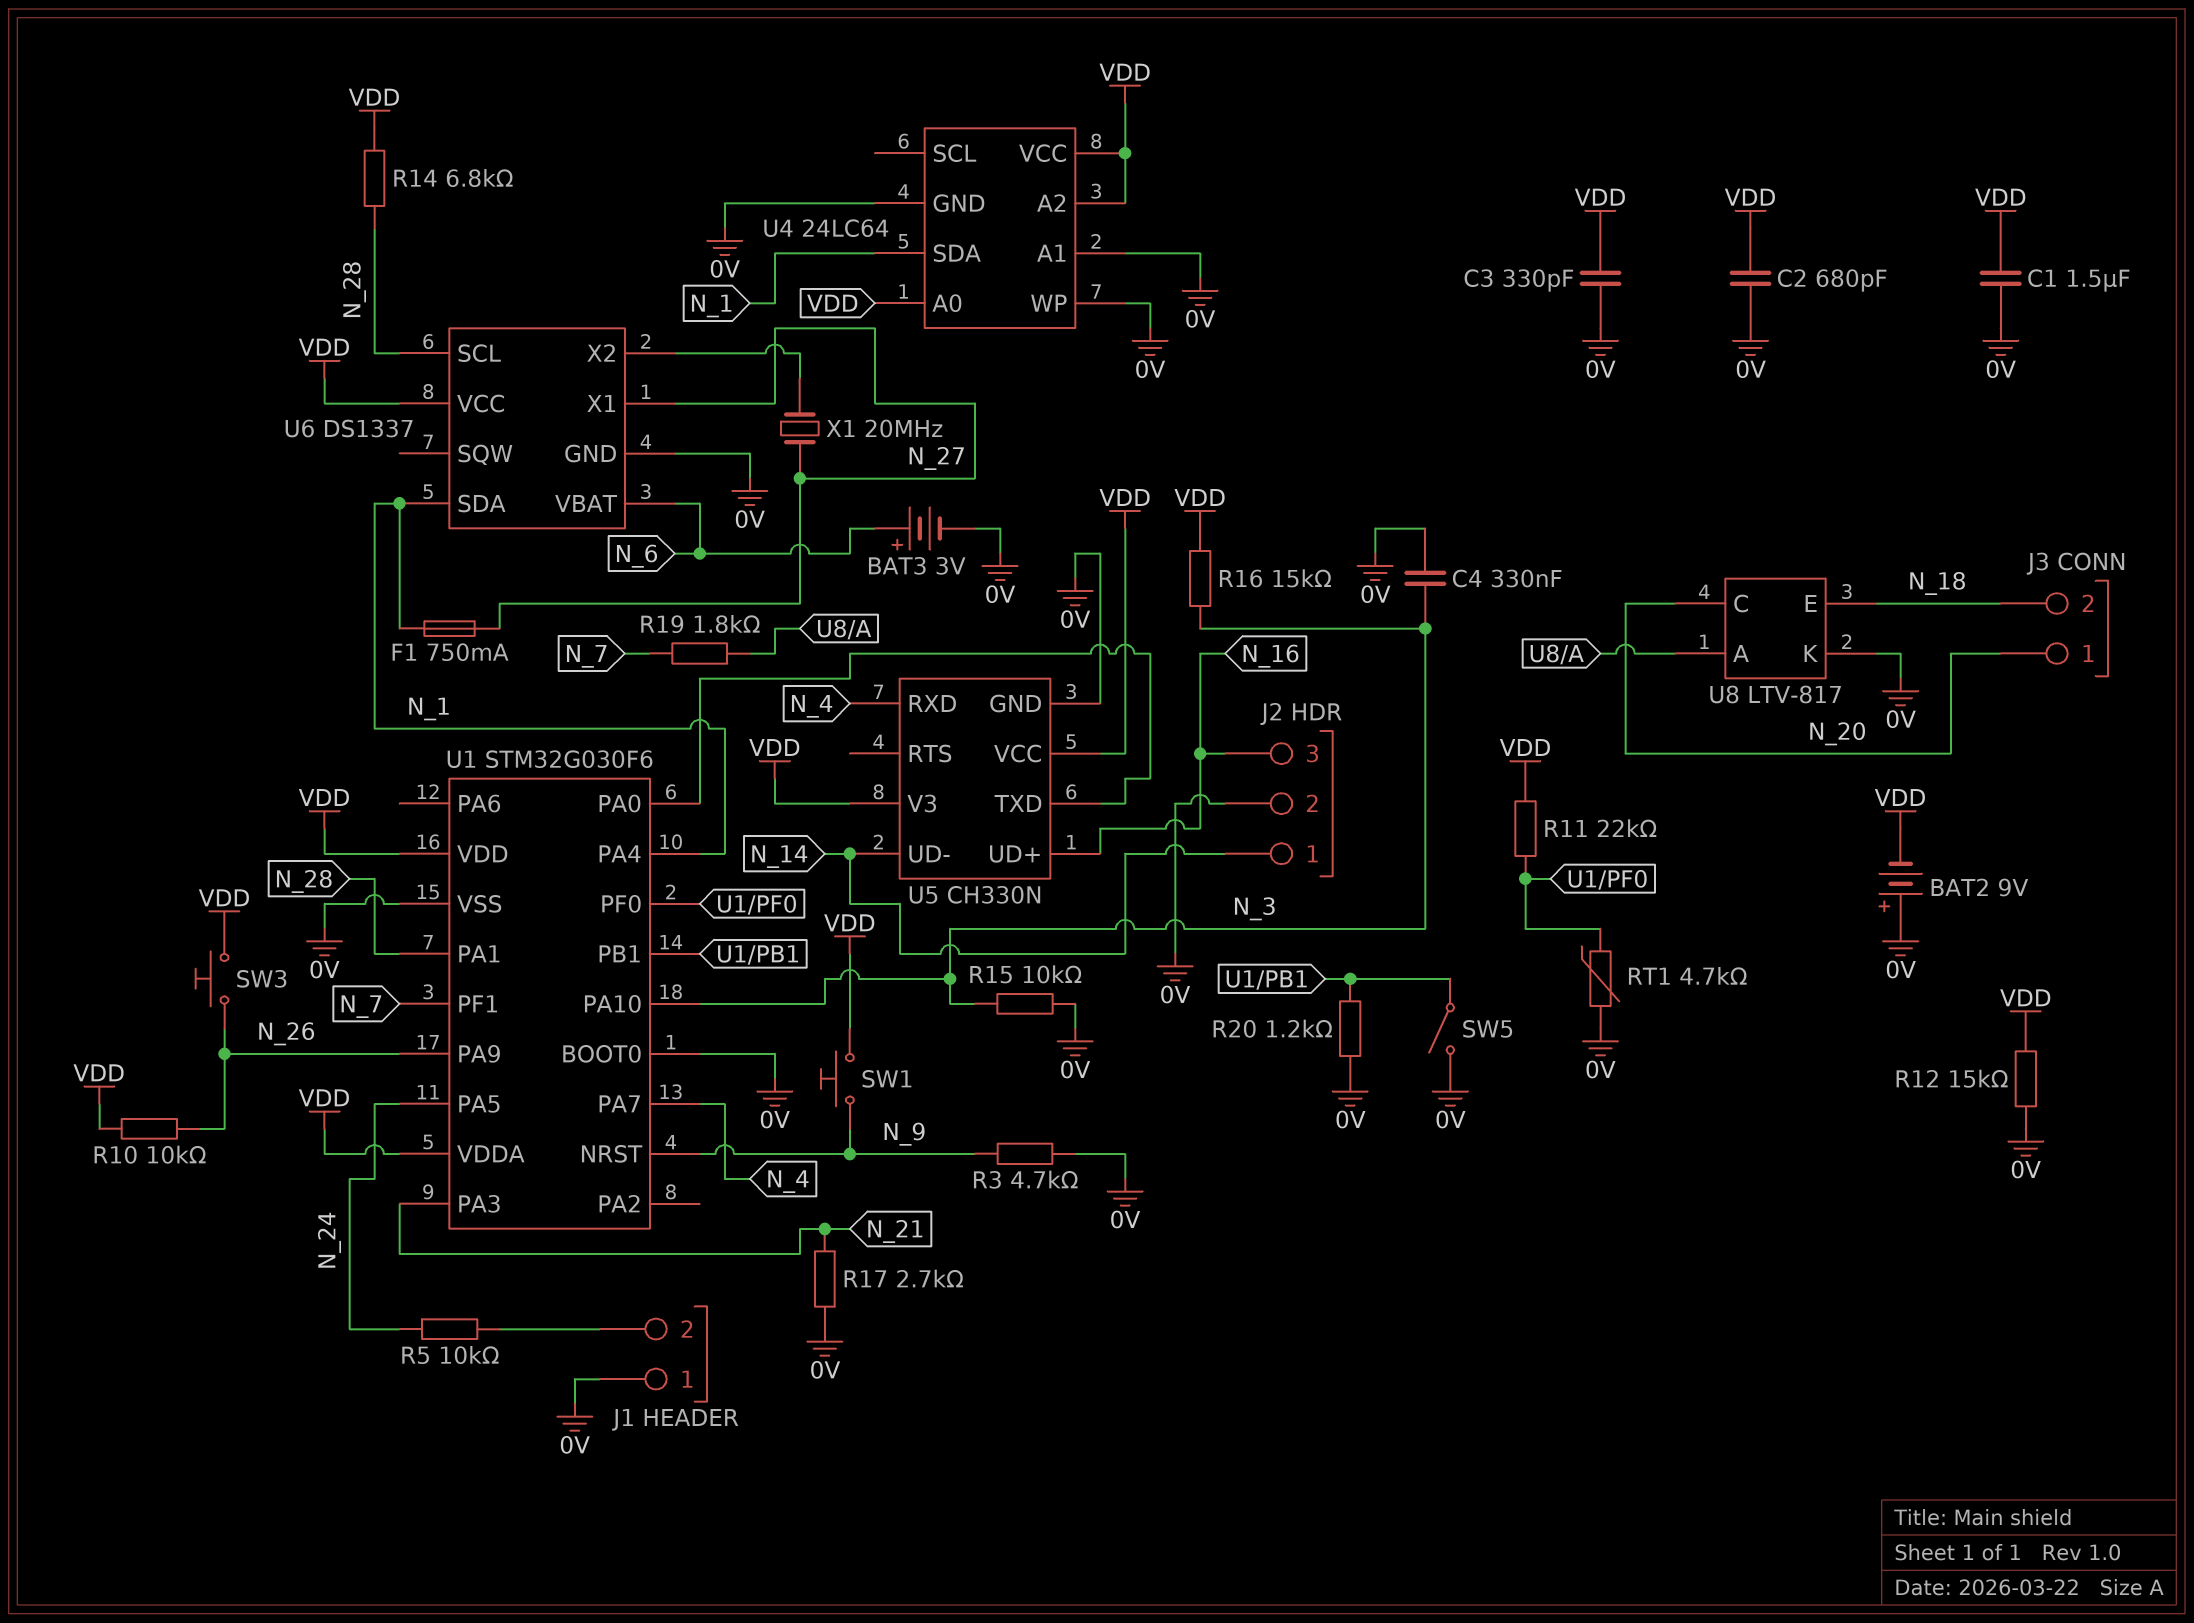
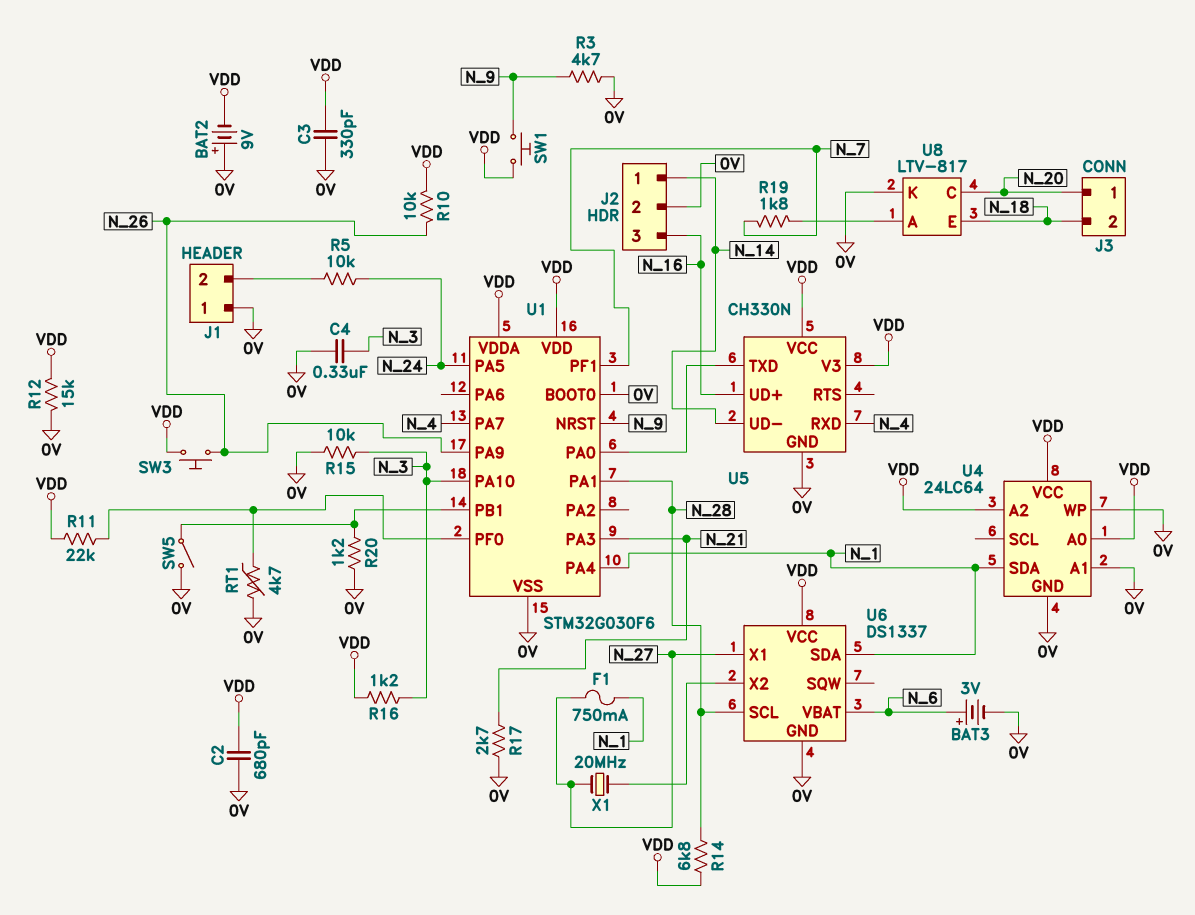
C1: 1.5uF (0V, VDD) -> none
R16: 15k (N_3, VDD) -> 1.2k (N_3, VDD)

